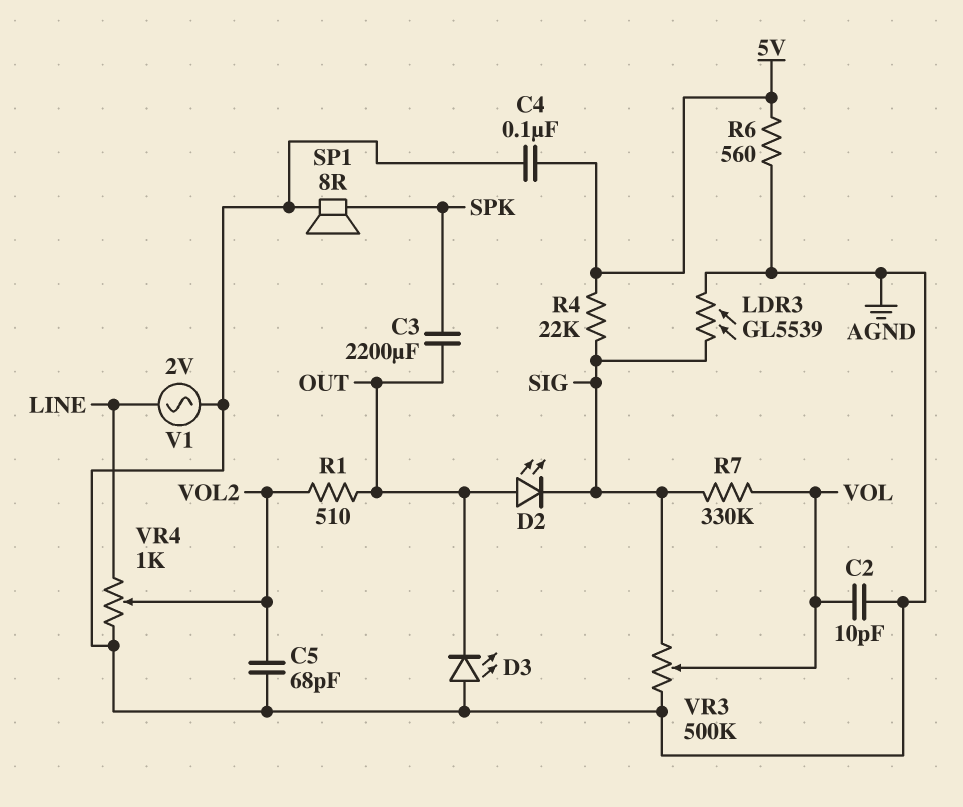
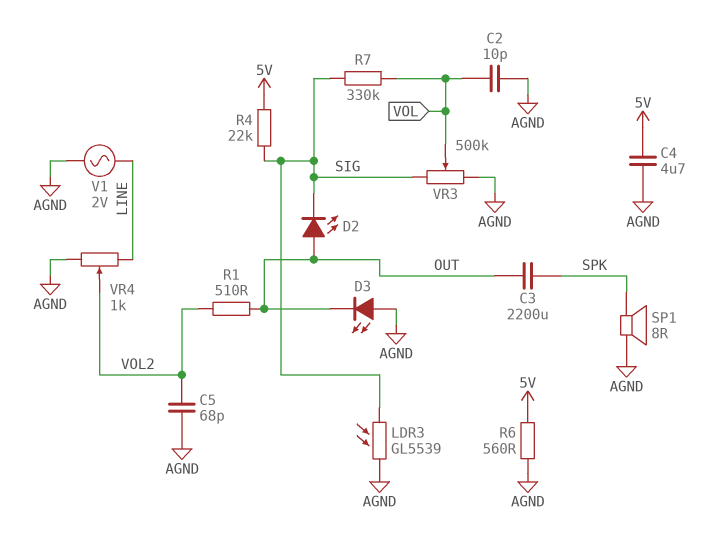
C4: 100nF (5V, AGND) -> 4.7uF (5V, AGND)

